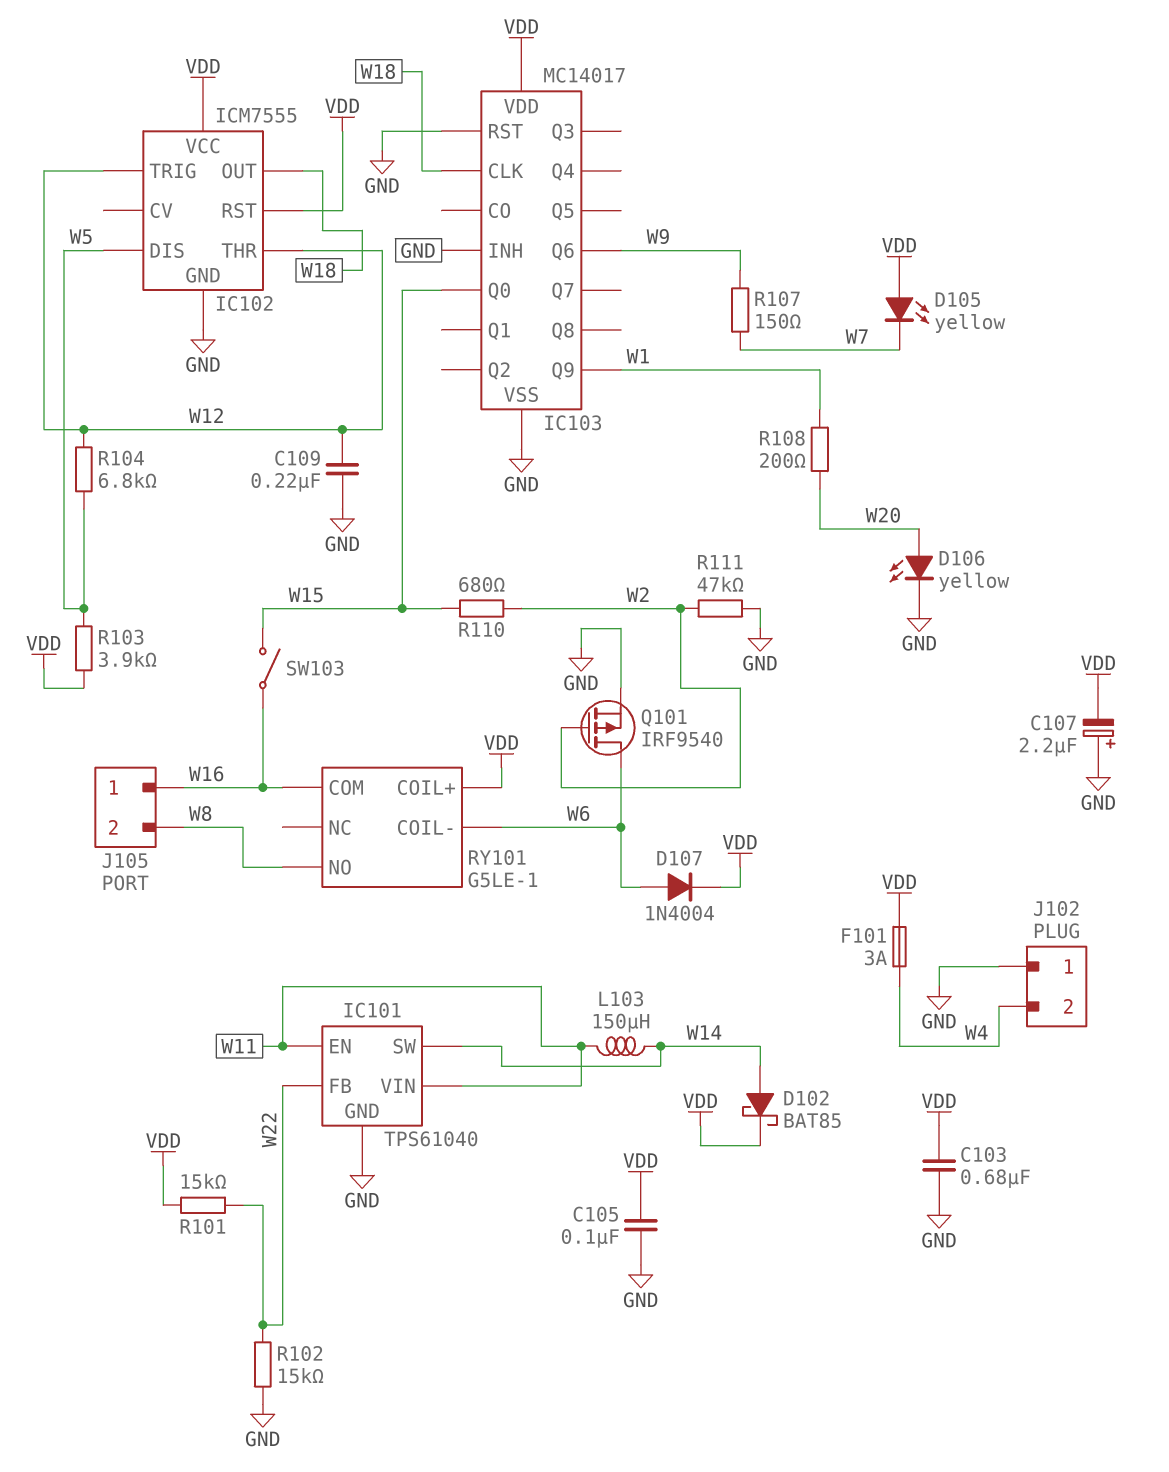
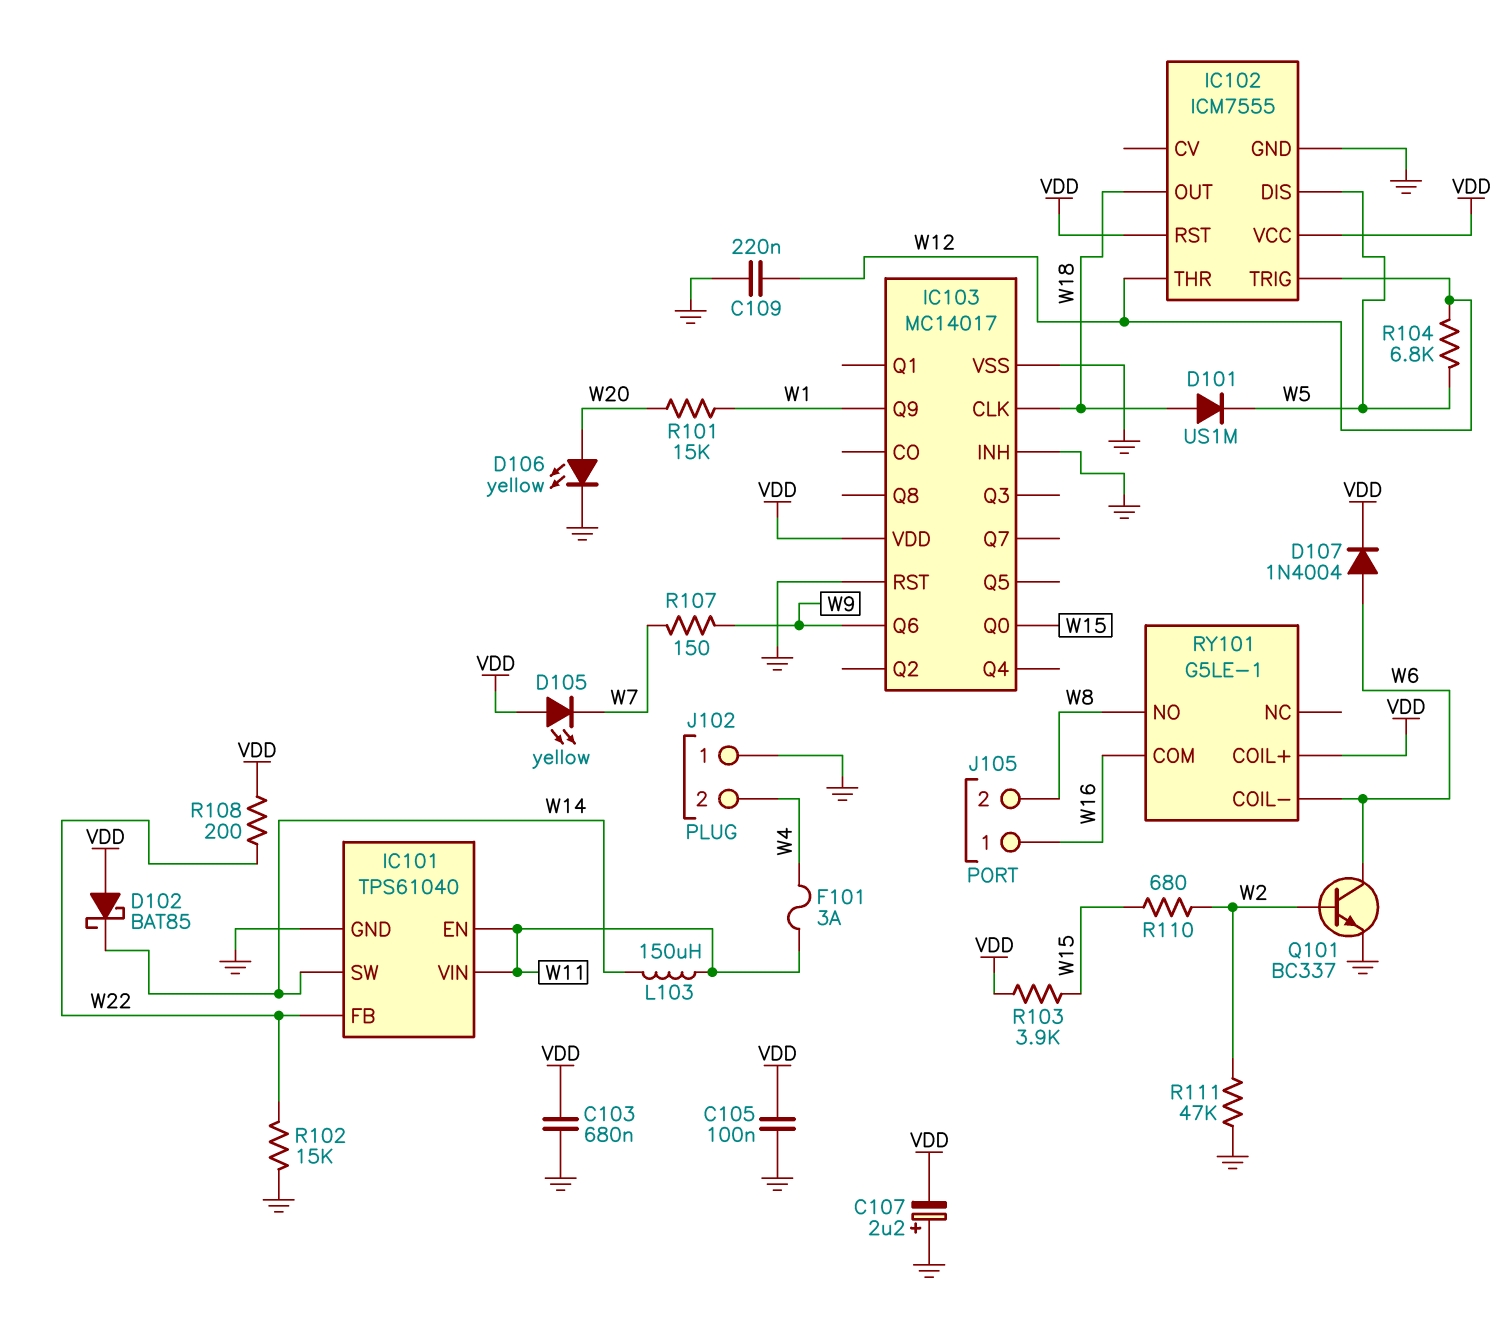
D101: none -> diode US1M (A W18, K W5)
D102: schottky BAT85 (A W14, K VDD) -> schottky BAT85 (A VDD, K W14)
F101: 3A (VDD, W4) -> 3A (W4, W11)
Q101: PMOS IRF9540 (G W2, D W6, S GND) -> NPN BC337 (B W2, C W6, E GND)
R101: 15k (VDD, W22) -> 15k (W1, W20)
R103: 3.9k (VDD, W5) -> 3.9k (VDD, W15)
R108: 200 (W1, W20) -> 200 (VDD, W22)
SW103: switch (W15, W16) -> none

